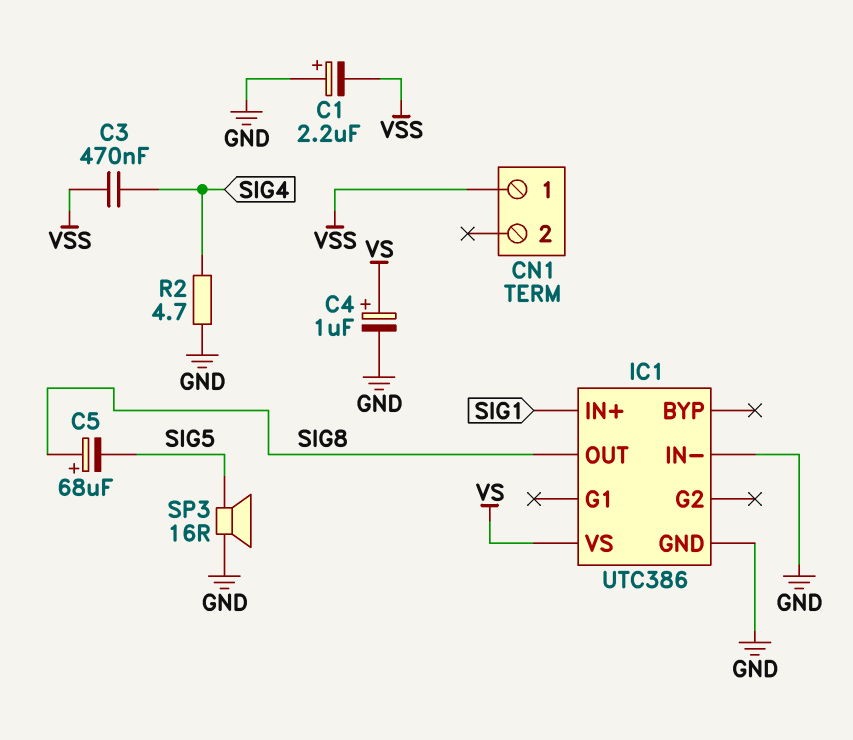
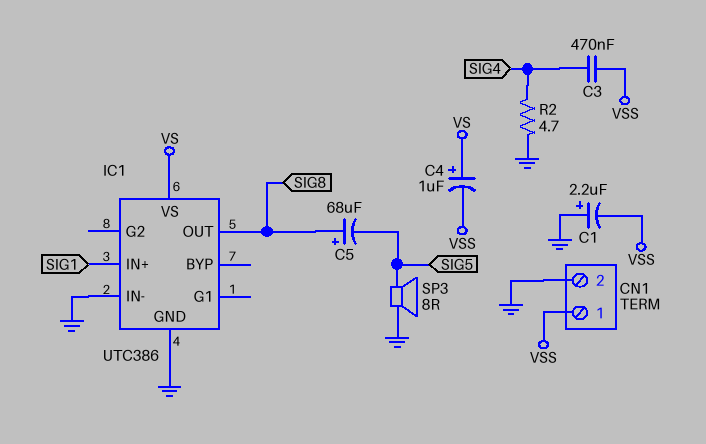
C4: 1uF (plus VS, minus GND) -> 1uF (plus VS, minus VSS)
CN1 pin 2: none -> GND
SP3: speaker 16R (GND, SIG5) -> speaker 8R (GND, SIG5)

